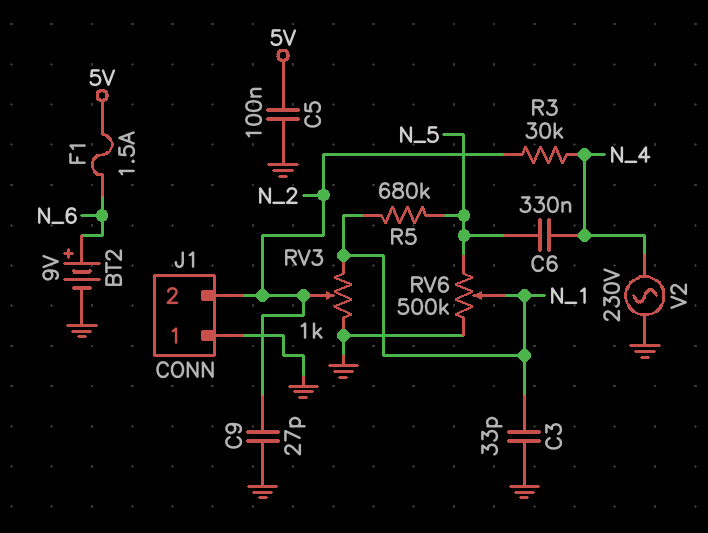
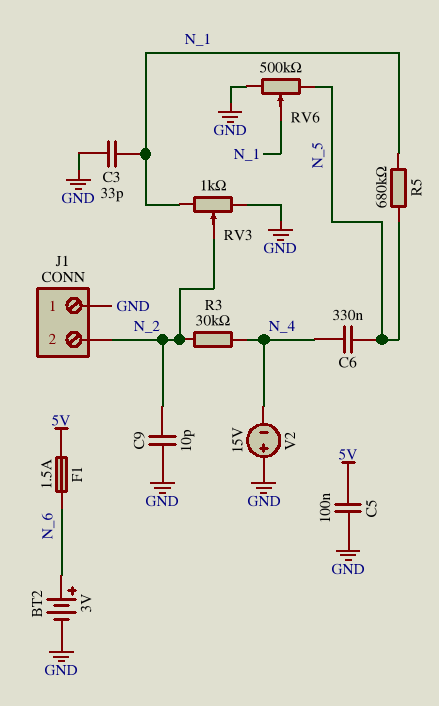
BT2: 9V (plus N_6, minus GND) -> 3V (plus N_6, minus GND)
C9: 27pF (GND, N_2) -> 10pF (GND, N_2)
V2: AC 230V (GND, N_4) -> 15V (plus GND, minus N_4)

